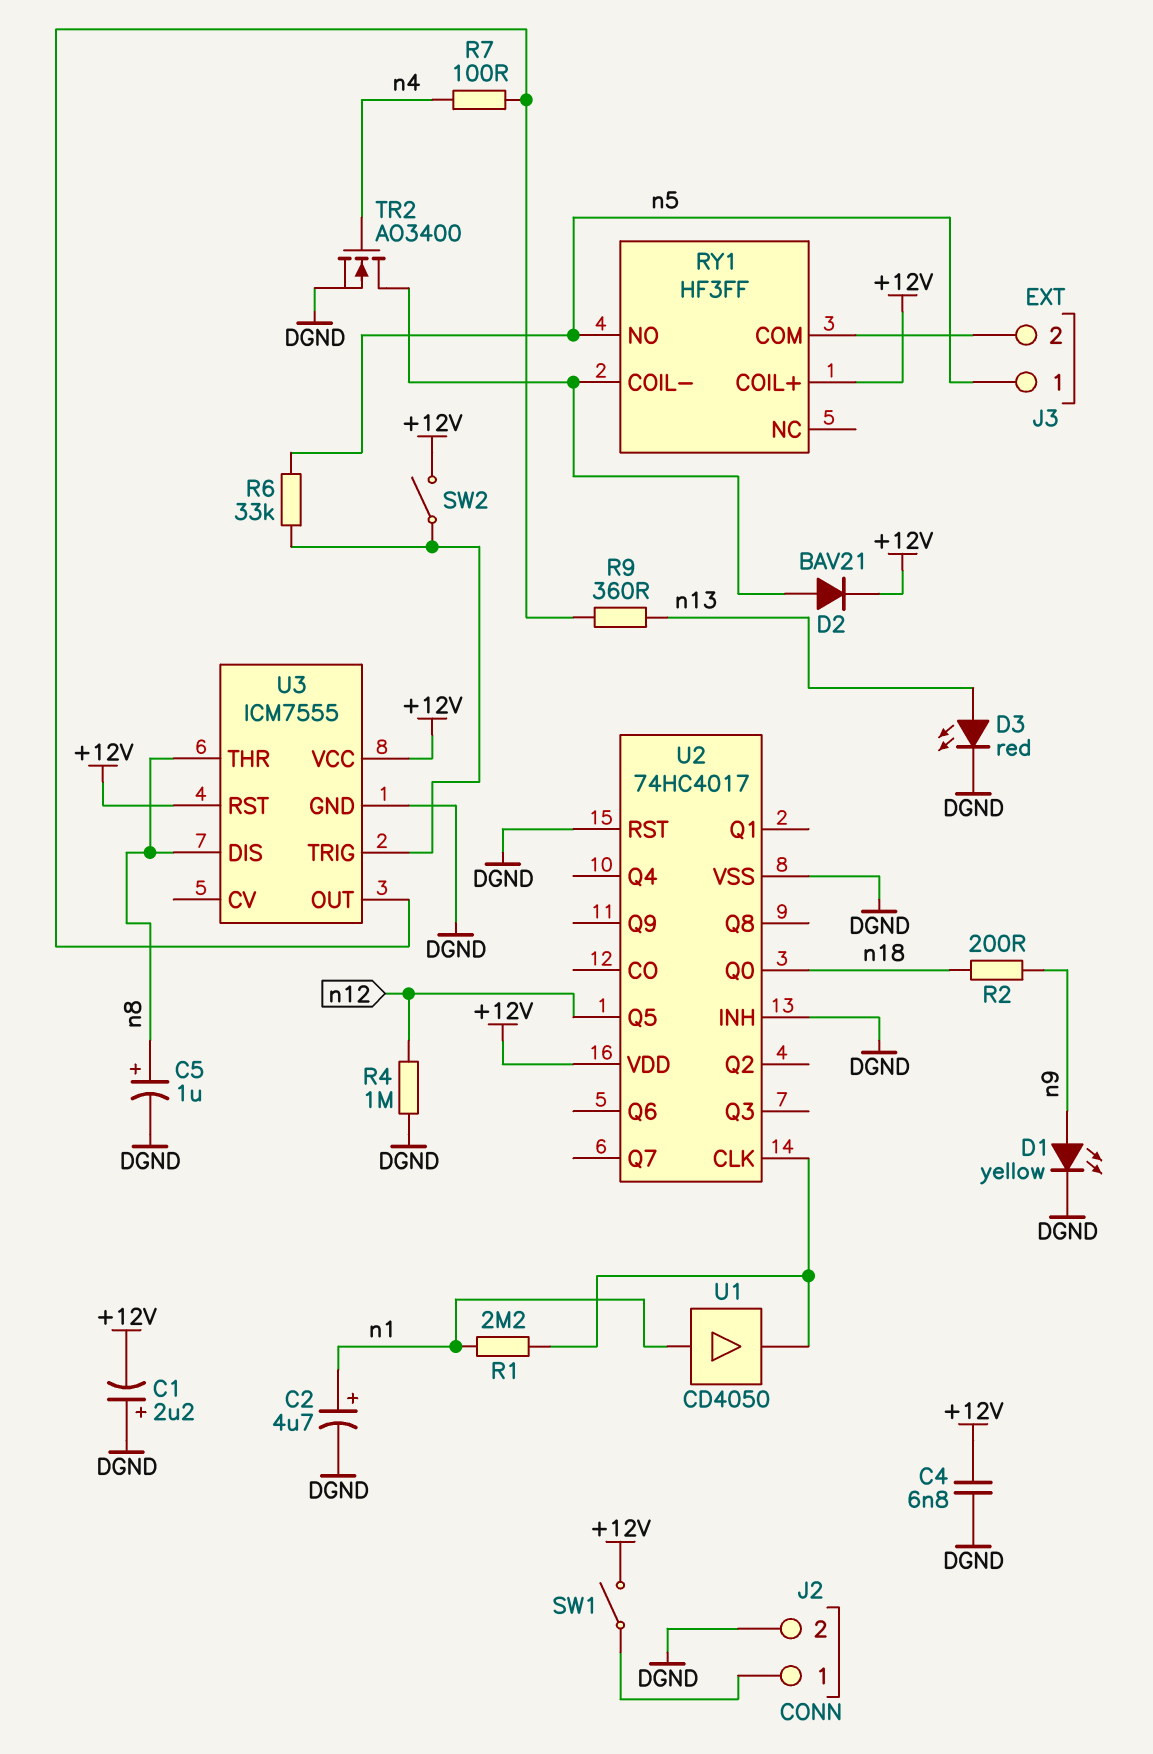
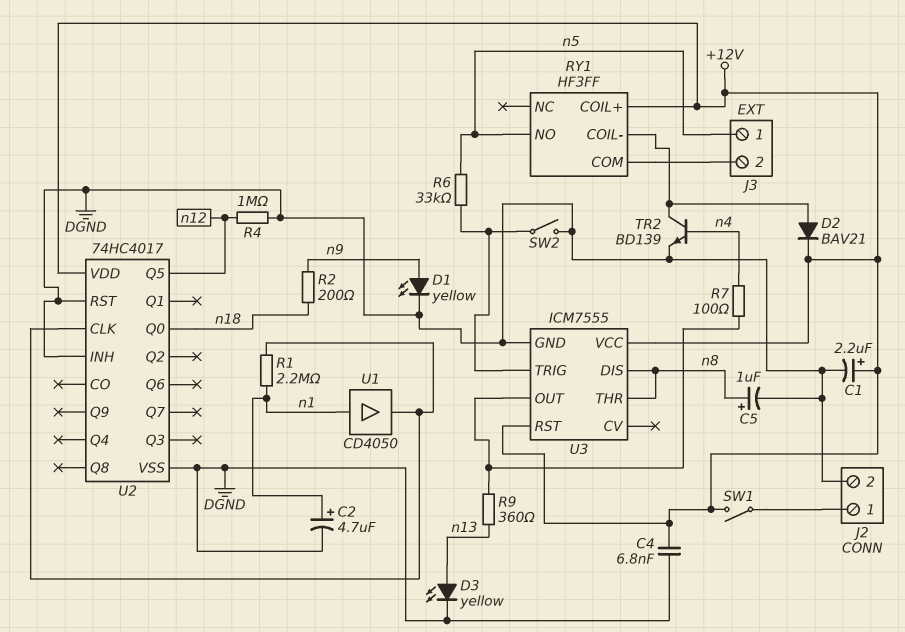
C1: 2.2uF (plus DGND, minus +12V) -> 2.2uF (plus +12V, minus DGND)
D3: LED red (A n13, K DGND) -> LED yellow (A n13, K DGND)
SW2: switch (+12V, U3/TRIG) -> switch (DGND, U3/TRIG)
TR2: NMOS AO3400 (G n4, D RY1/COIL-, S DGND) -> NPN BD139 (B n4, C RY1/COIL-, E DGND)

